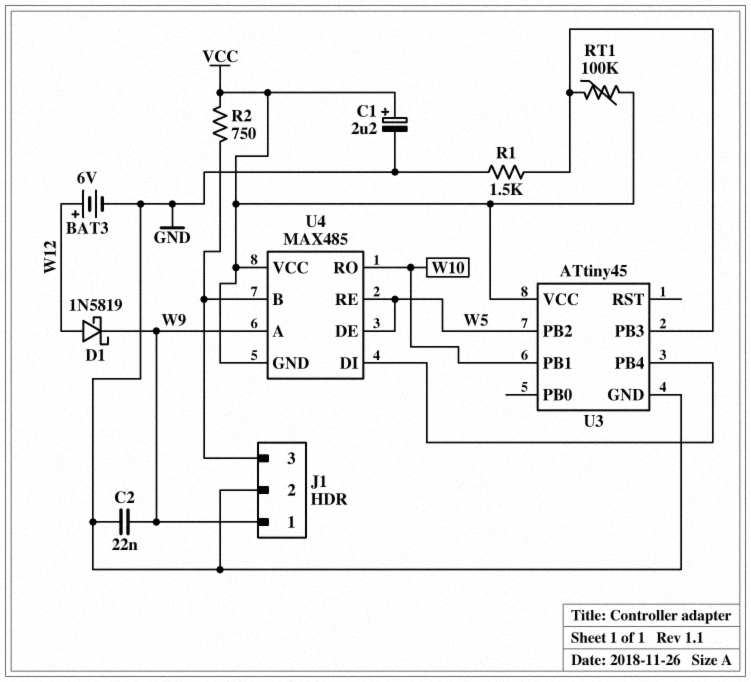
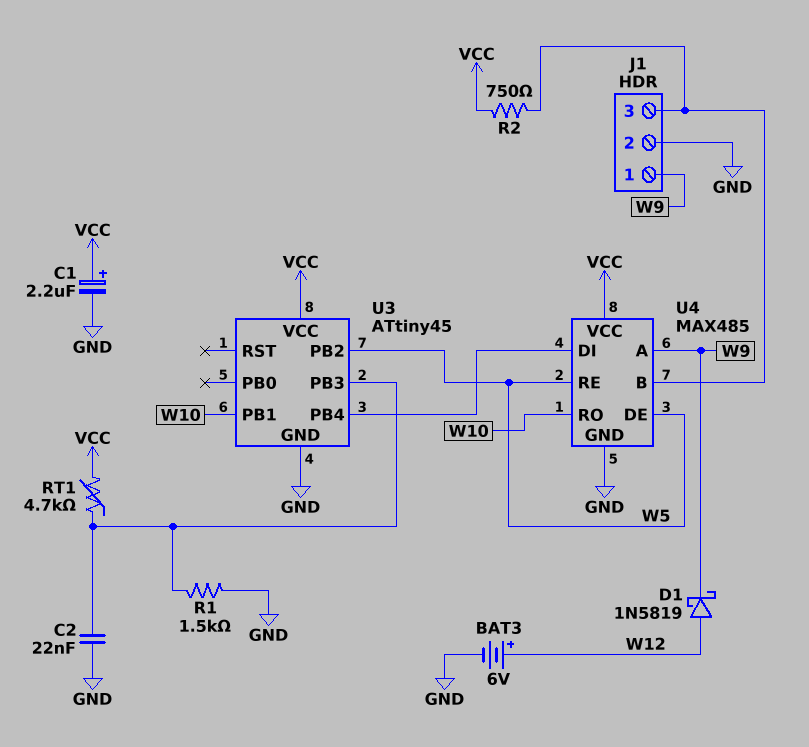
C2: 22nF (GND, W9) -> 22nF (GND, U3/PB3)
RT1: 100k (U3/PB3, VCC) -> 4.7k (U3/PB3, VCC)
U4 pin GND: VCC -> GND

